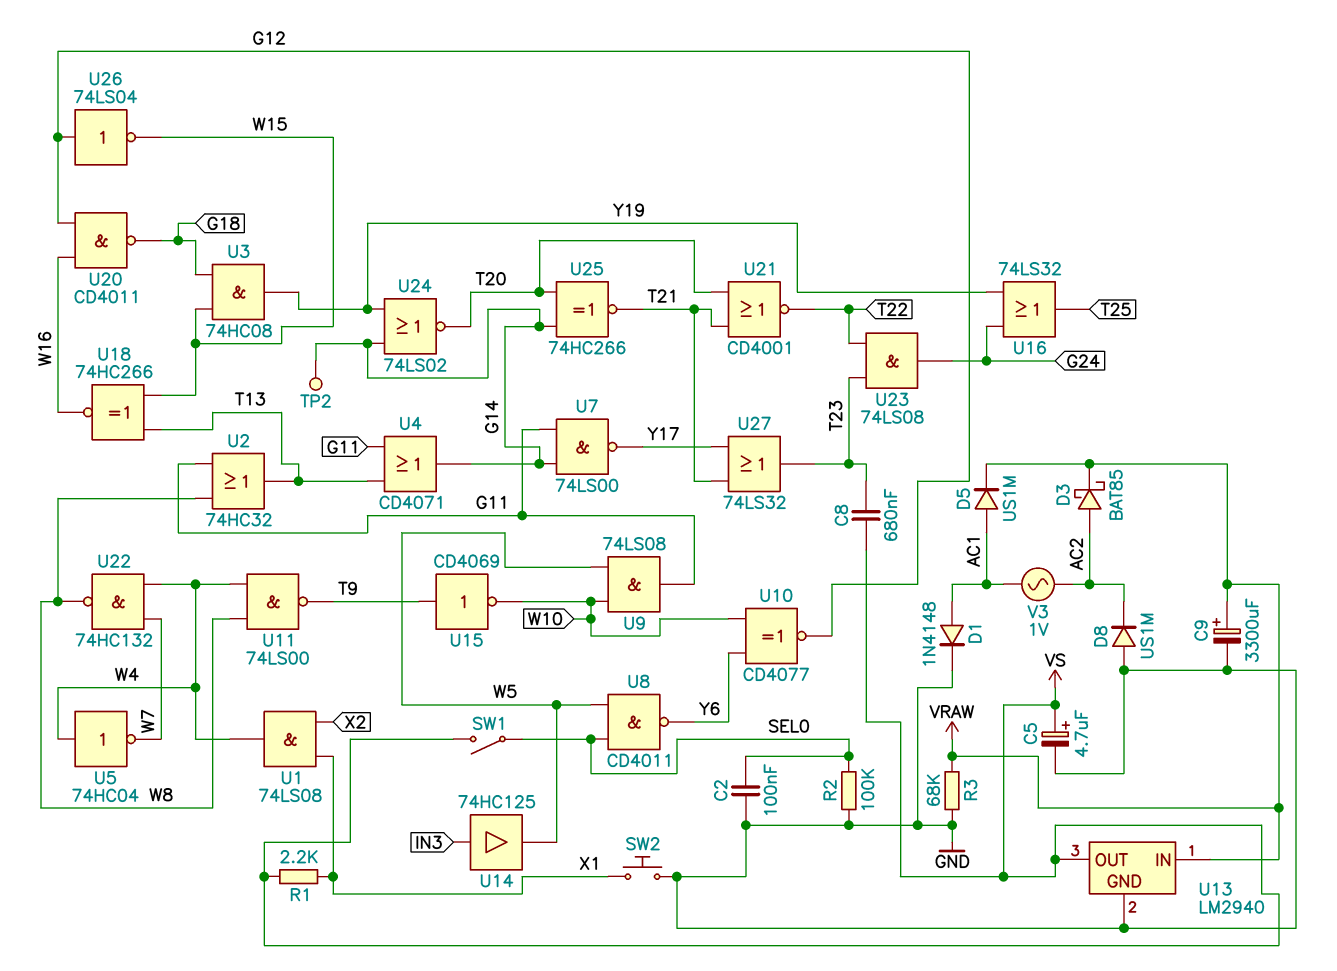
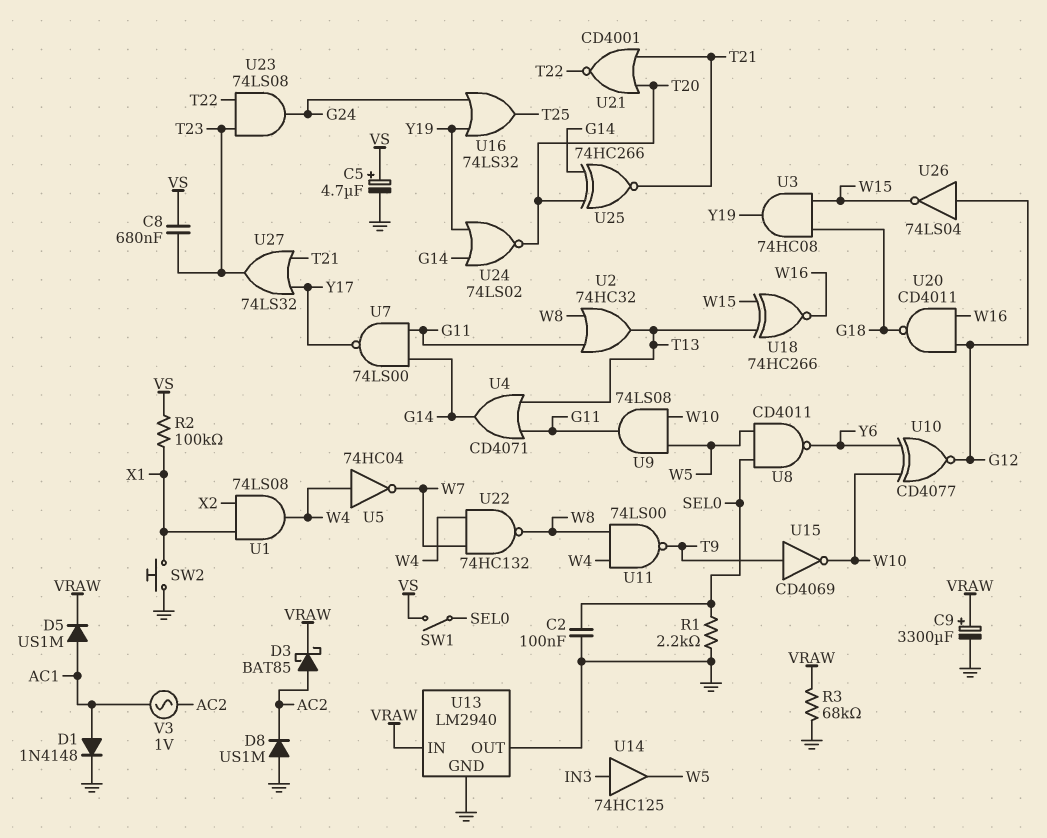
R1: 2.2k (VS, X1) -> 2.2k (GND, SEL0)
R2: 100k (GND, SEL0) -> 100k (VS, X1)
TP2: test point (G14) -> none
U13 pin OUT: VS -> GND

